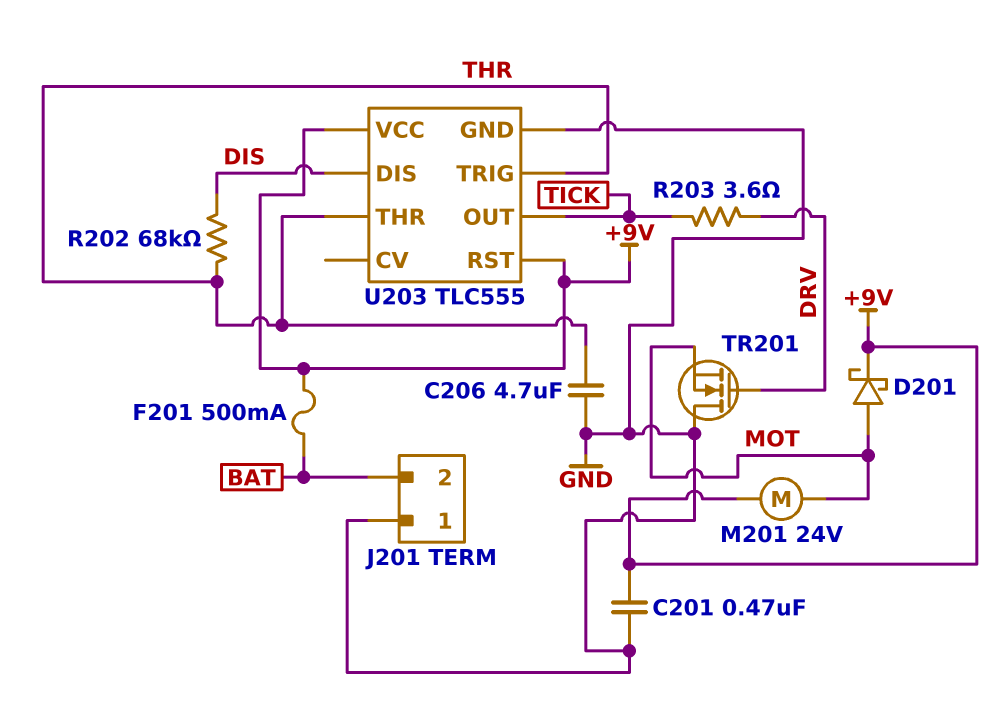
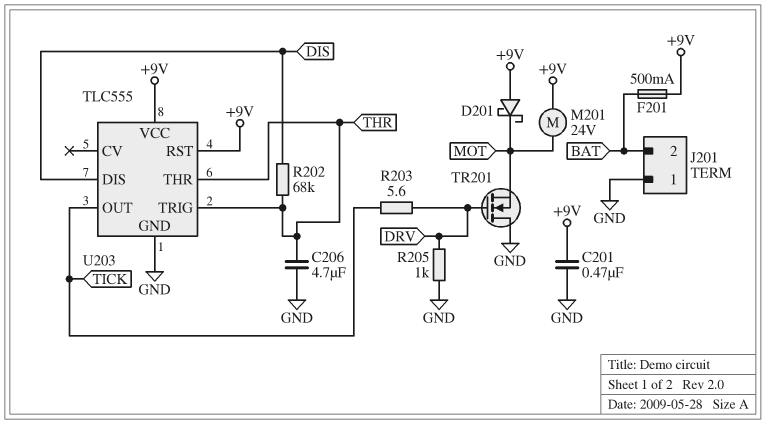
D201: schottky (A MOT, K +9V) -> schottky (A +9V, K MOT)
R203: 3.6 (DRV, TICK) -> 5.6 (DRV, TICK)
R205: none -> 1k (DRV, GND)

